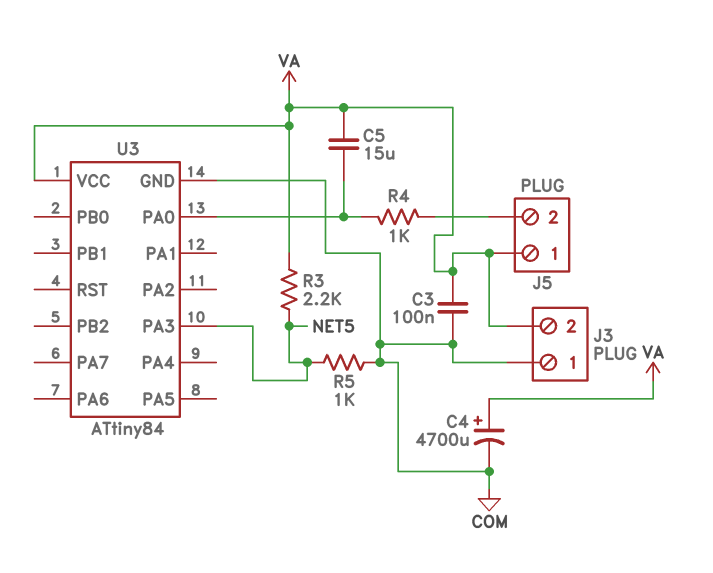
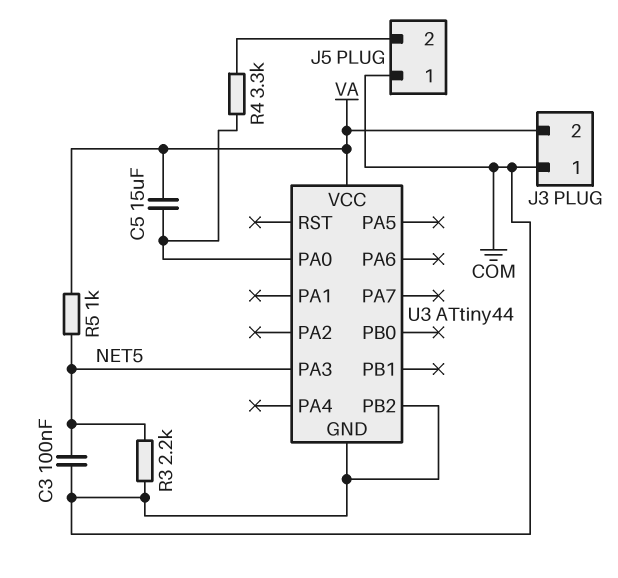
C3: 100nF (COM, VA) -> 100nF (COM, NET5)
C4: 4700uF (plus VA, minus COM) -> none
J5 pin 1: VA -> COM
R3: 2.2k (NET5, VA) -> 2.2k (COM, NET5)
R4: 1k (J5/2, U3/PA0) -> 3.3k (J5/2, U3/PA0)
R5: 1k (COM, NET5) -> 1k (NET5, VA)
U3: ATtiny84 -> ATtiny44
U3 pin PB2: none -> COM

